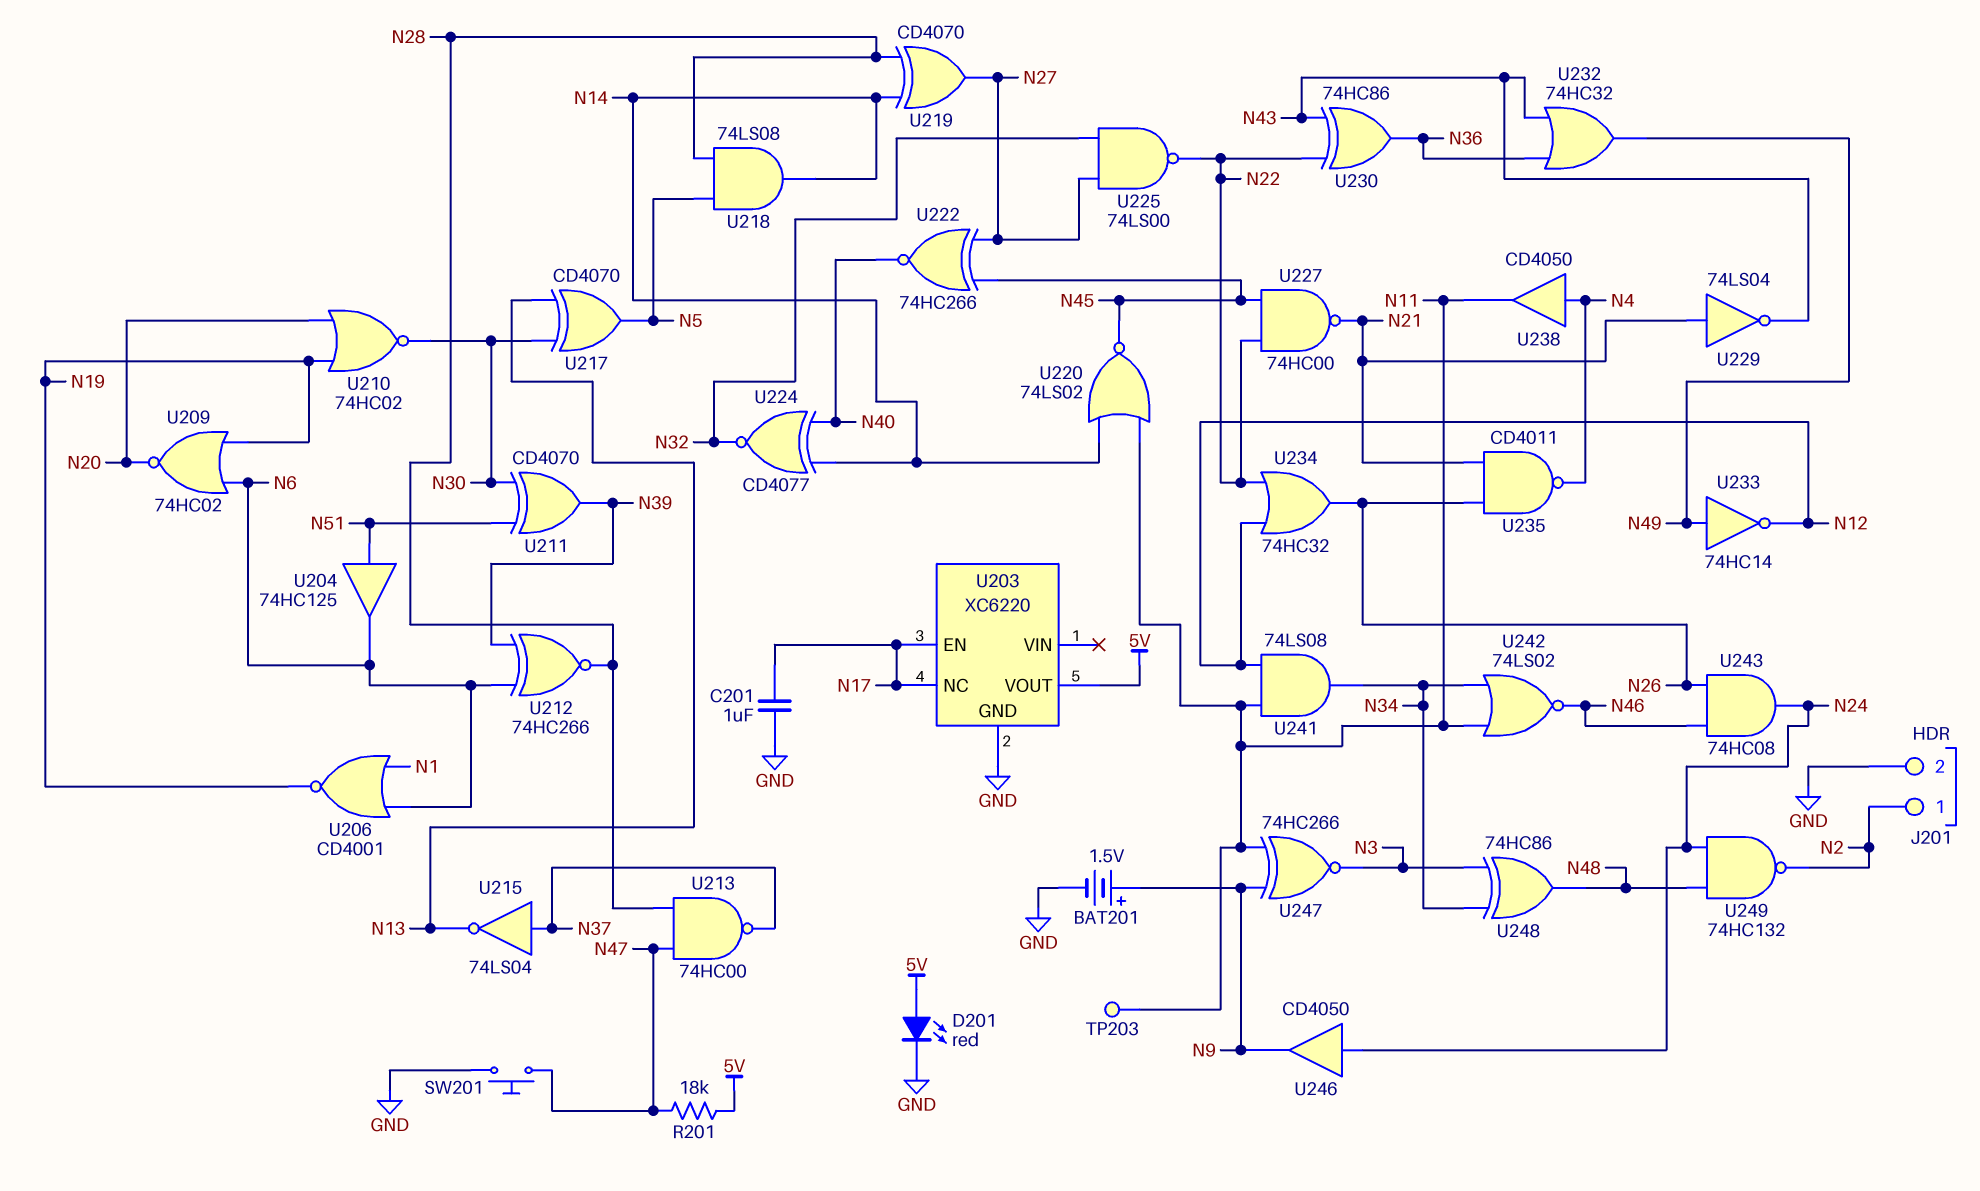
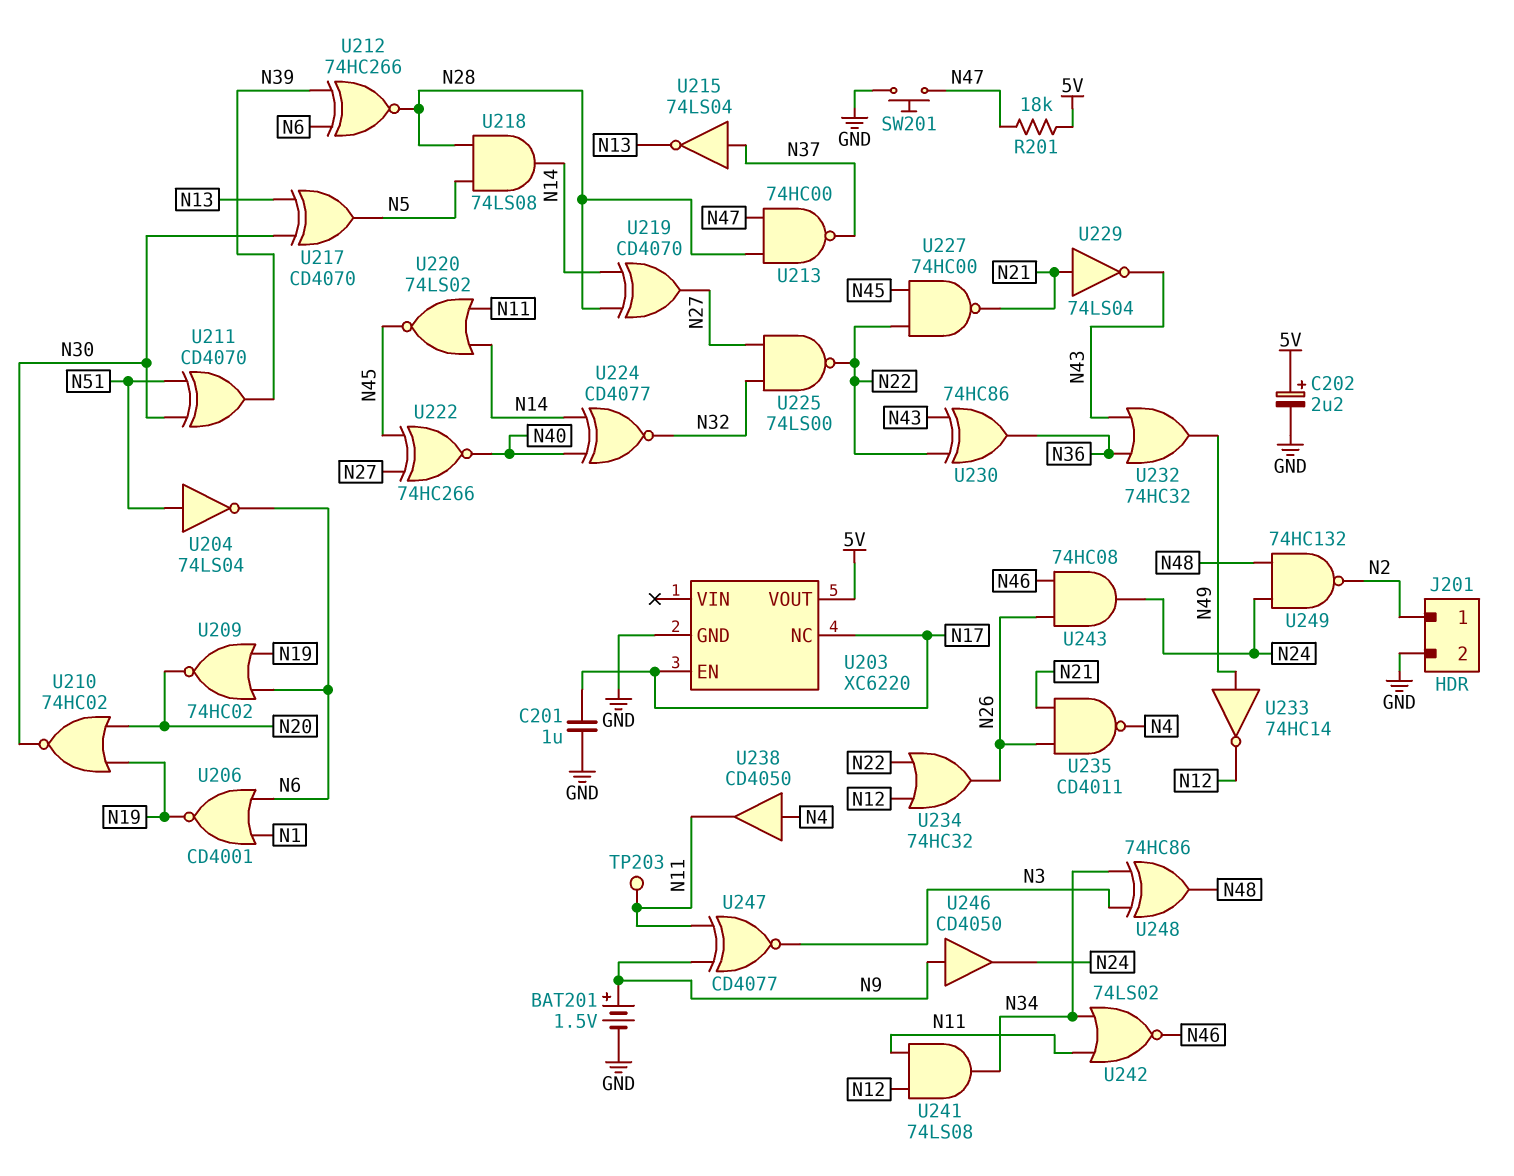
C202: none -> 2.2uF (plus 5V, minus GND)
D201: LED red (A 5V, K GND) -> none
U204: buffer 74HC125 (in N51, out N6) -> NOT 74LS04 (in N51, out N6)
U246: buffer CD4050 (in N24, out N9) -> buffer CD4050 (in N9, out N24)
U247: XNOR 74HC266 (in N9, in N11, out N3) -> XNOR CD4077 (in N9, in N11, out N3)

